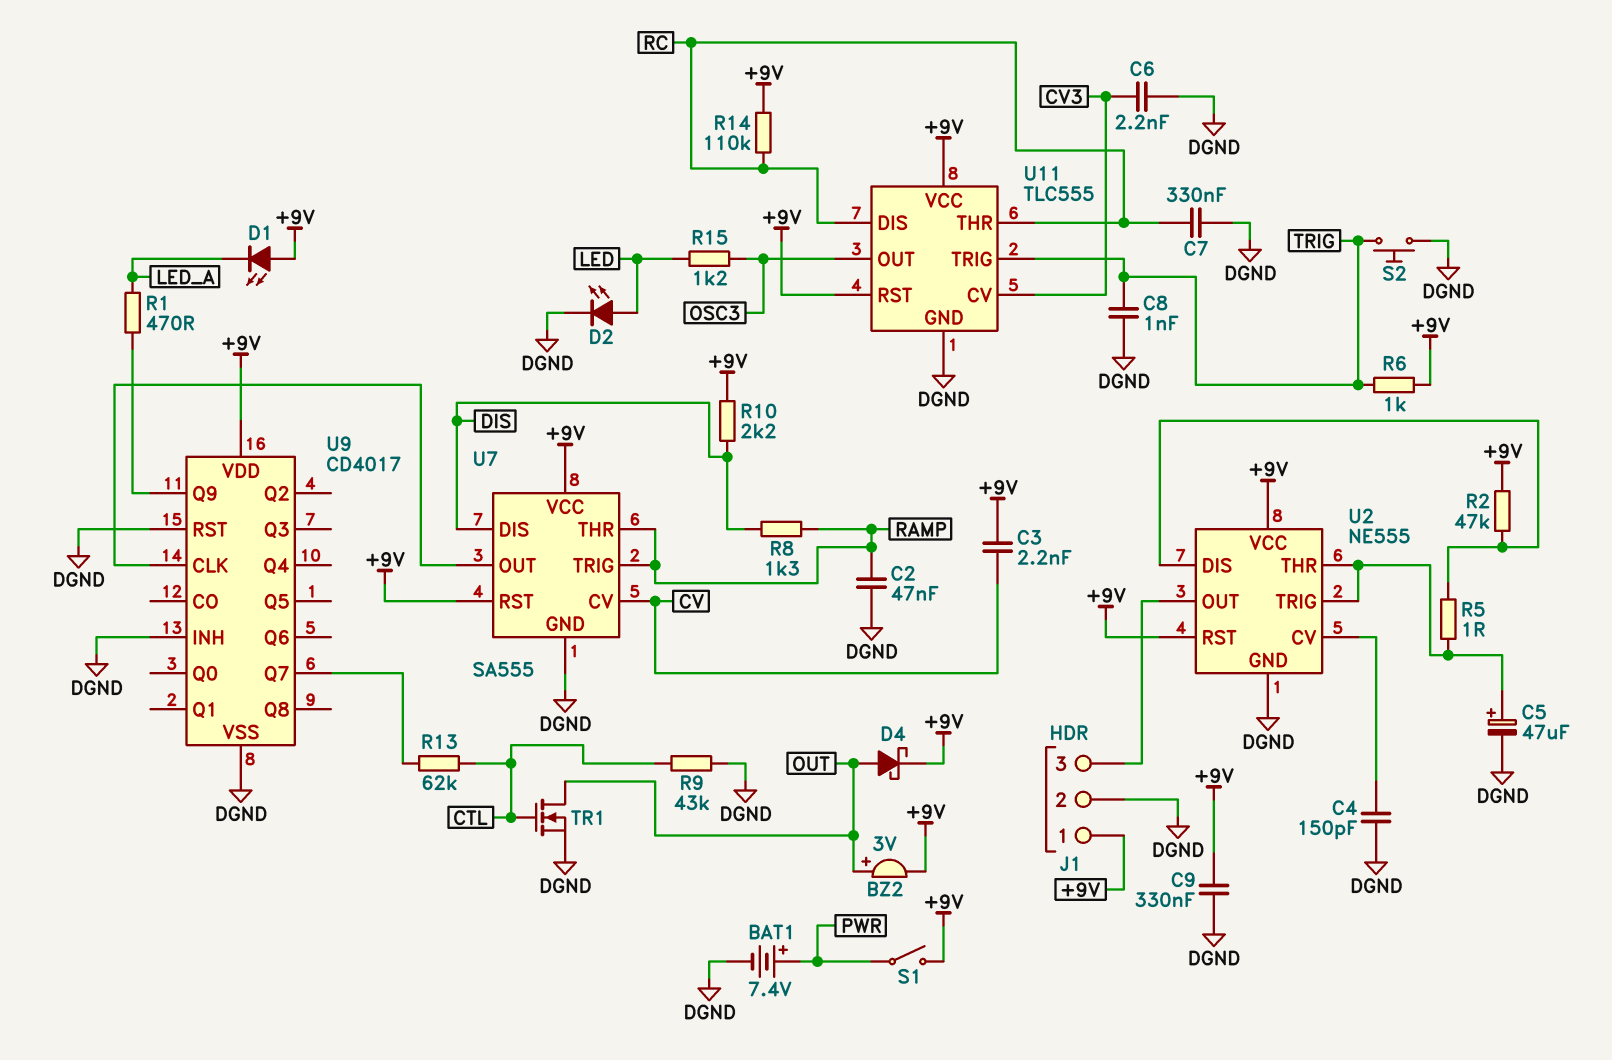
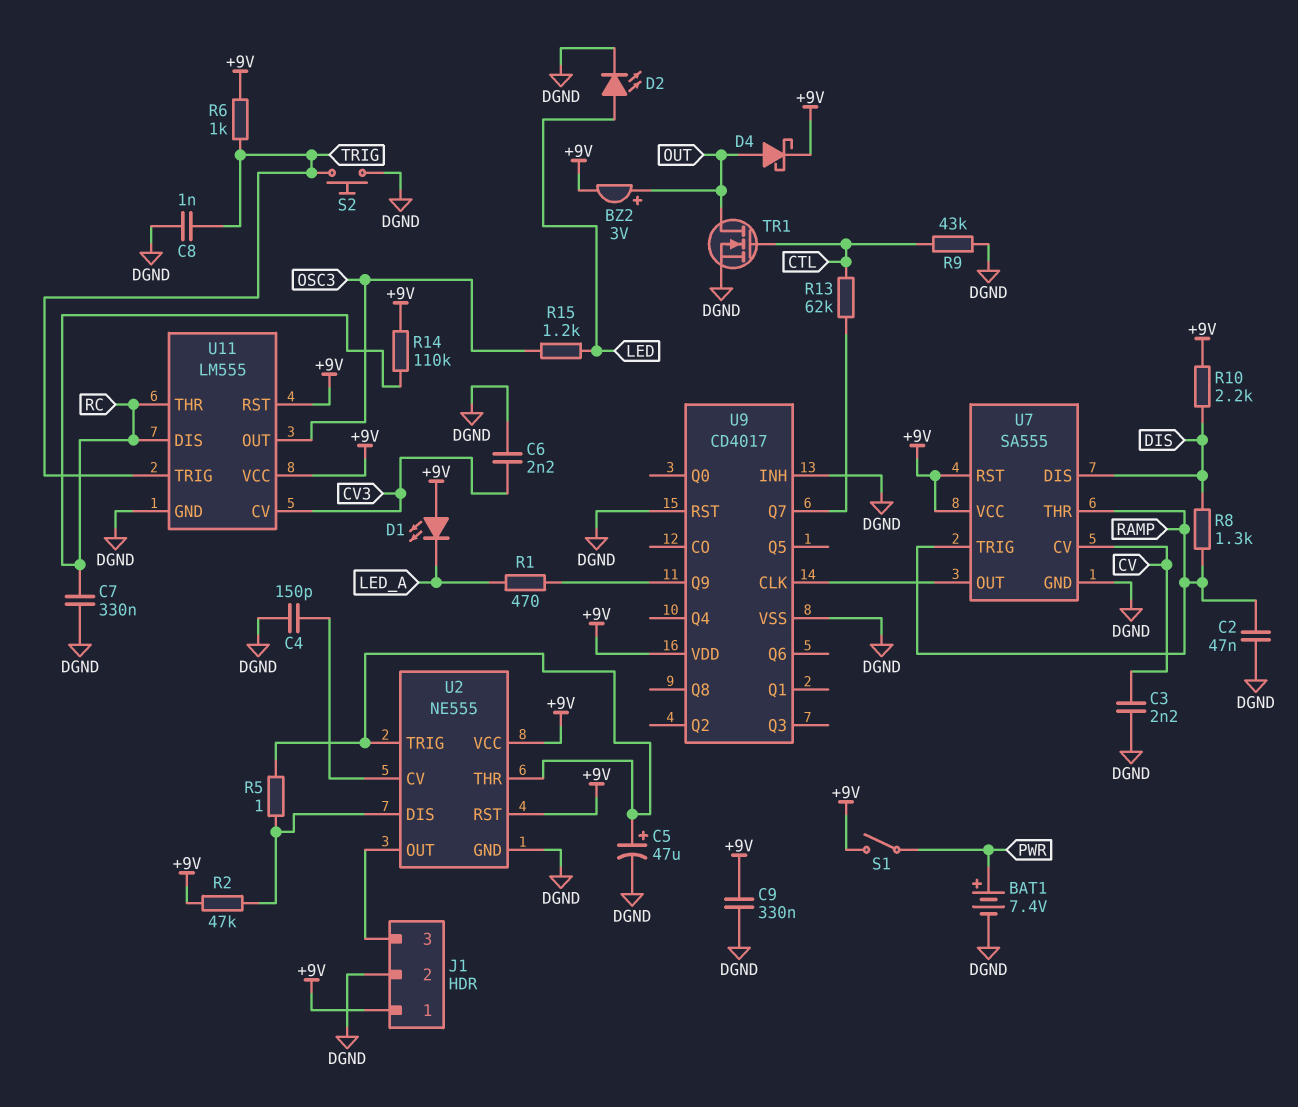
C3: 2.2nF (+9V, CV) -> 2.2nF (CV, DGND)
U11: TLC555 -> LM555

